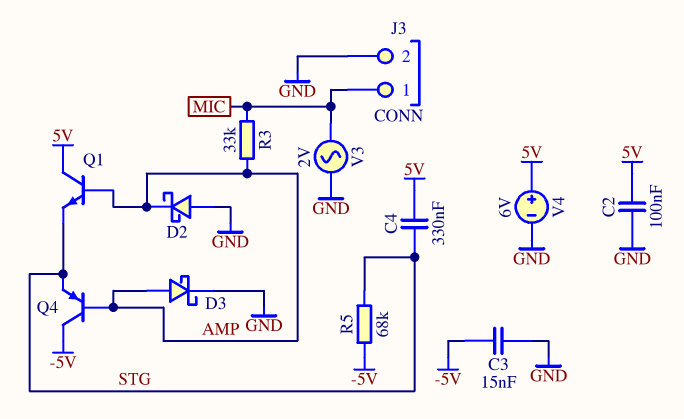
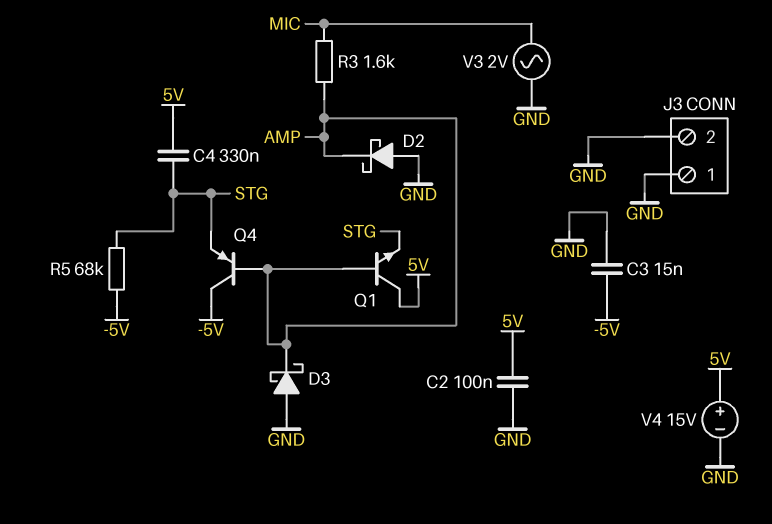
D3: schottky (A AMP, K GND) -> schottky (A GND, K AMP)
J3 pin 1: MIC -> GND
R3: 33k (AMP, MIC) -> 1.6k (AMP, MIC)
V4: 6V (plus 5V, minus GND) -> 15V (plus 5V, minus GND)

